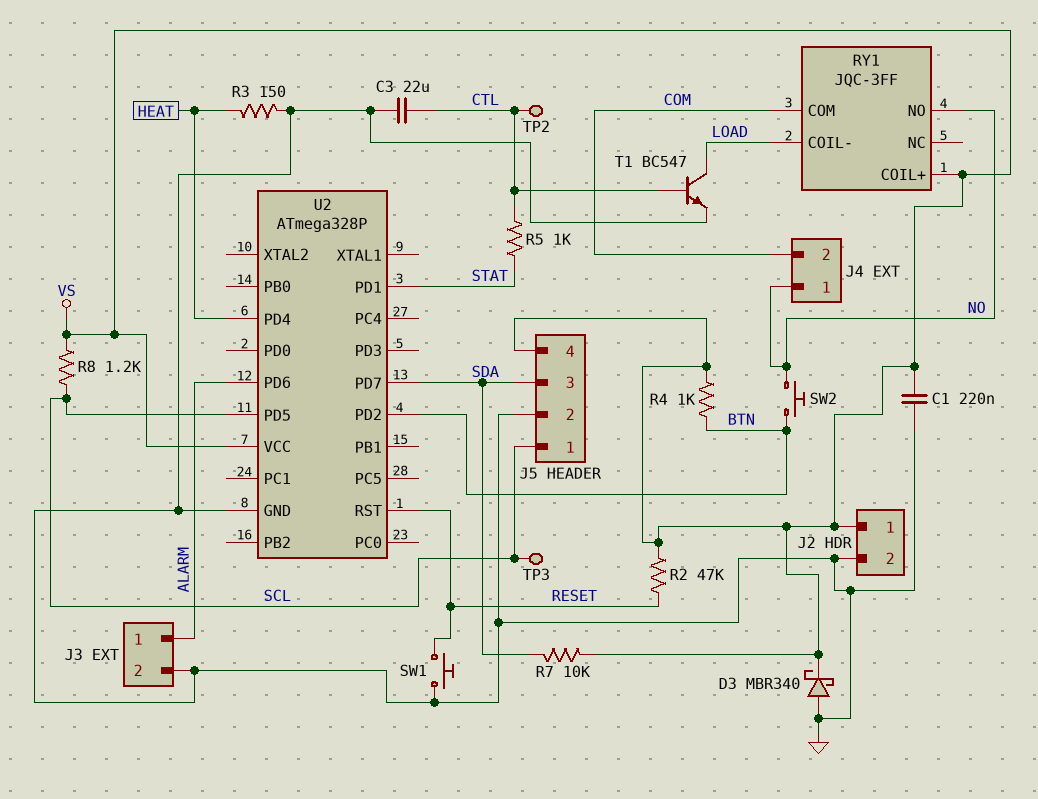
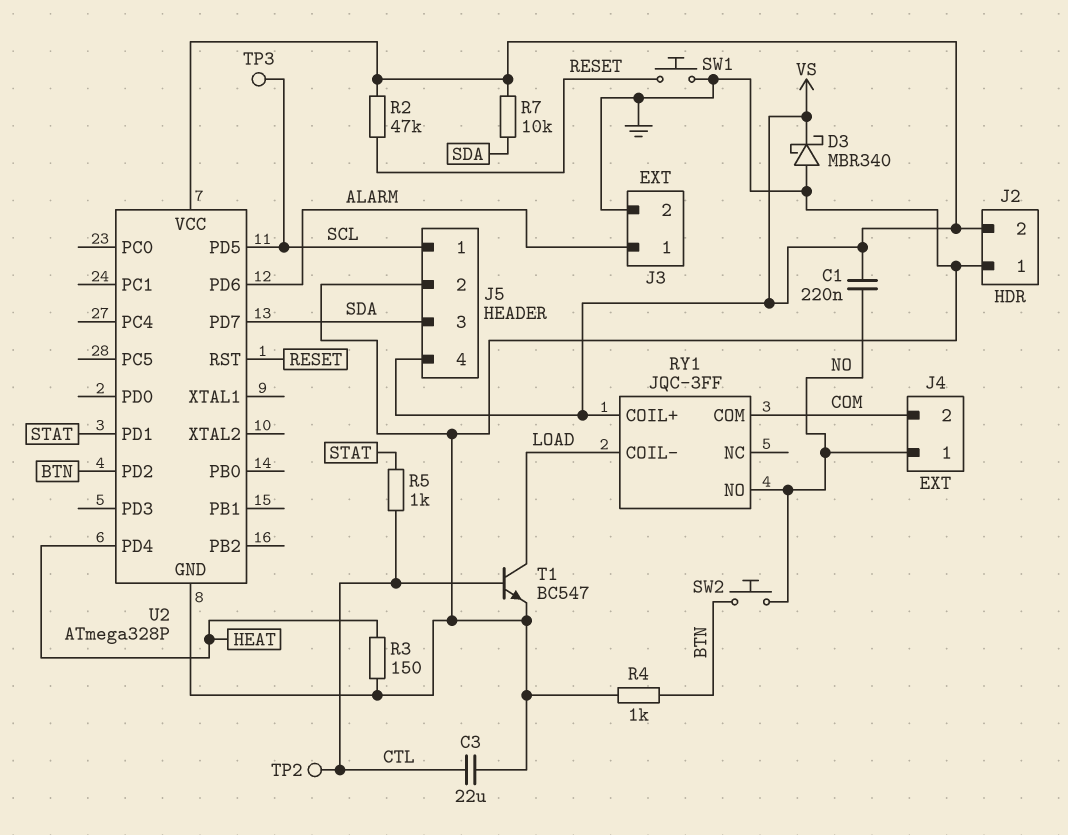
C1: 220nF (GND, VS) -> 220nF (NO, VS)
J2 pin 1: VS -> GND
J2 pin 2: GND -> VS
R4: 1k (BTN, VS) -> 1k (BTN, GND)
R8: 1.2k (SCL, VS) -> none

